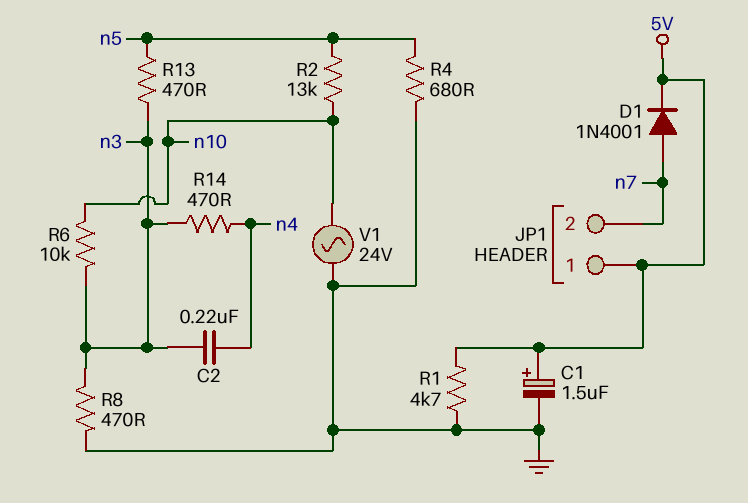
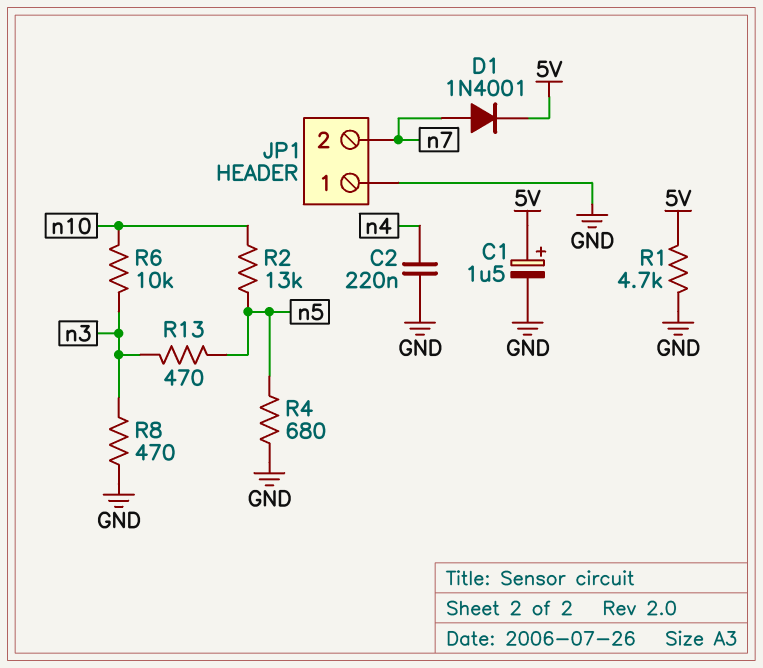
C2: 220nF (n3, n4) -> 220nF (GND, n4)
JP1 pin 1: 5V -> GND
R14: 470 (n3, n4) -> none
V1: AC 24V (GND, n10) -> none

